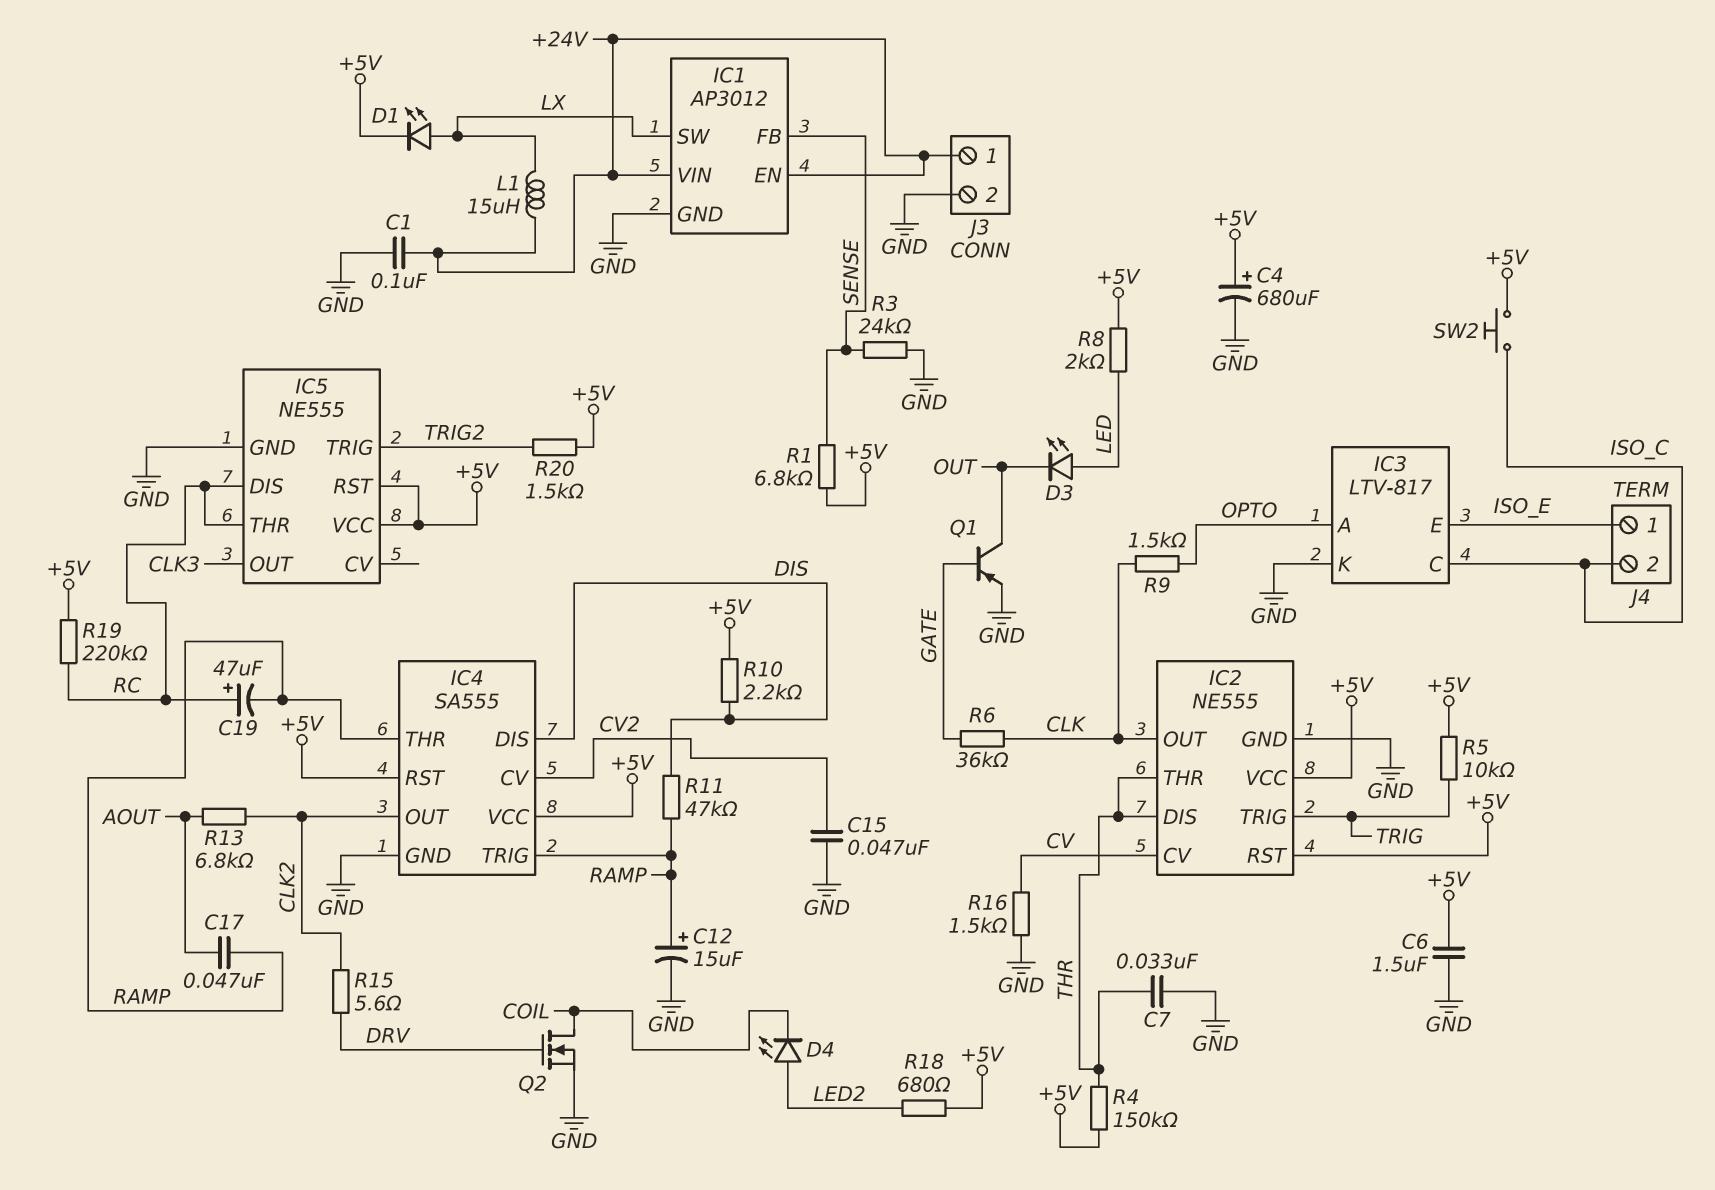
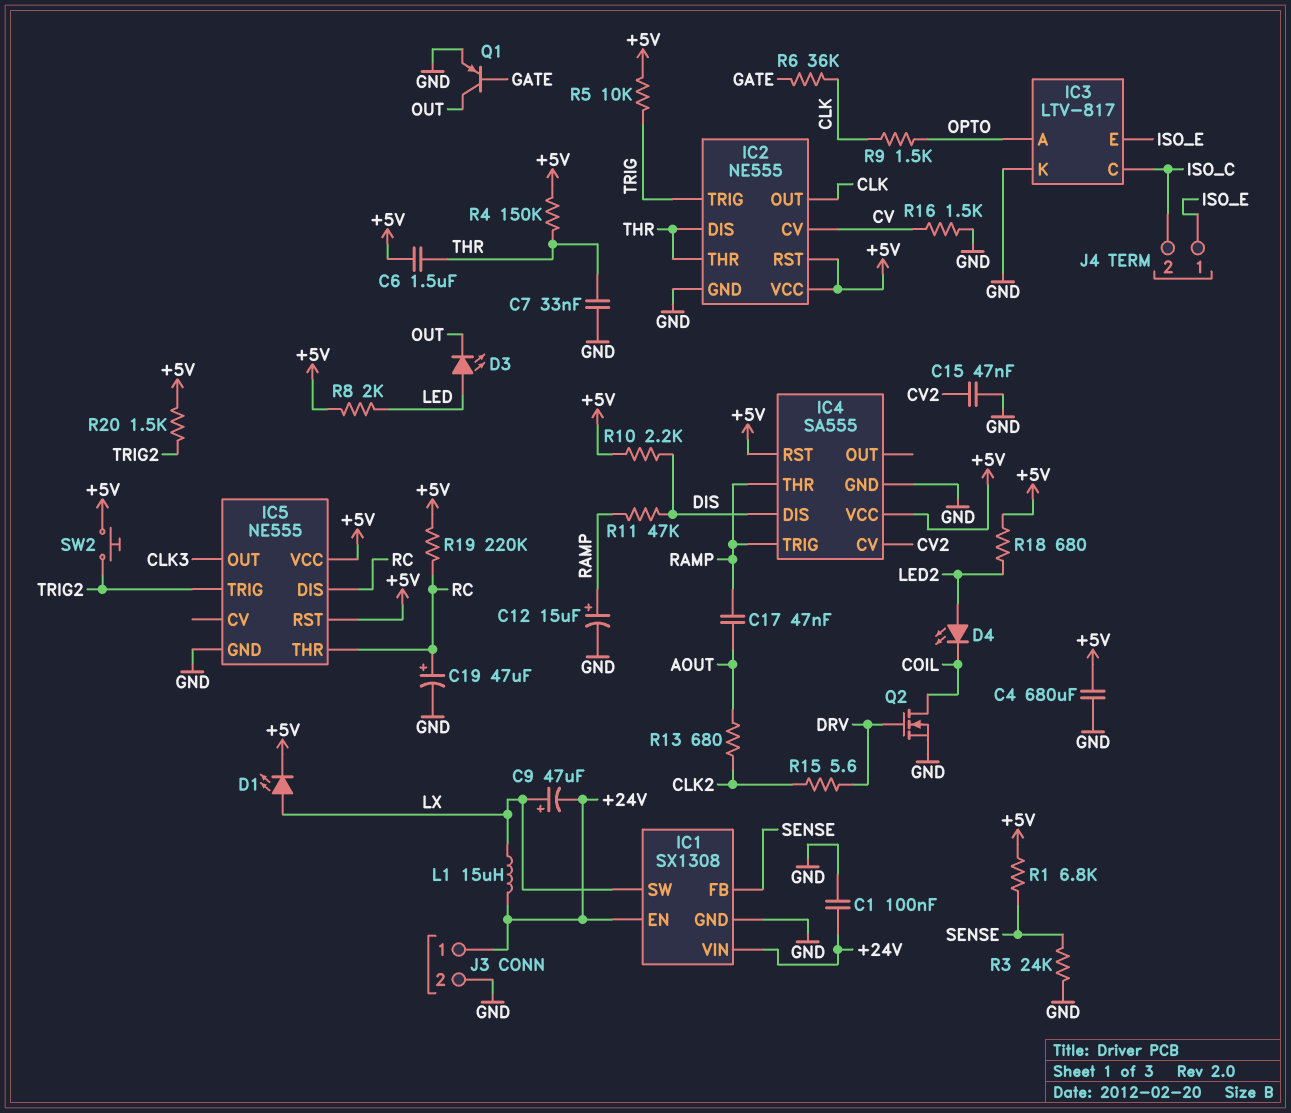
C4: 680uF (plus +5V, minus GND) -> 680uF (+5V, GND)
C6: 1.5uF (+5V, GND) -> 1.5uF (+5V, THR)
C9: none -> 47uF (plus LX, minus +24V)
C19: 47uF (plus RC, minus RAMP) -> 47uF (plus RC, minus GND)
IC1: AP3012 -> SX1308
IC4 pin OUT: CLK2 -> none
R13: 6.8k (AOUT, CLK2) -> 680 (AOUT, CLK2)
SW2: button (+5V, ISO_C) -> button (+5V, TRIG2)

